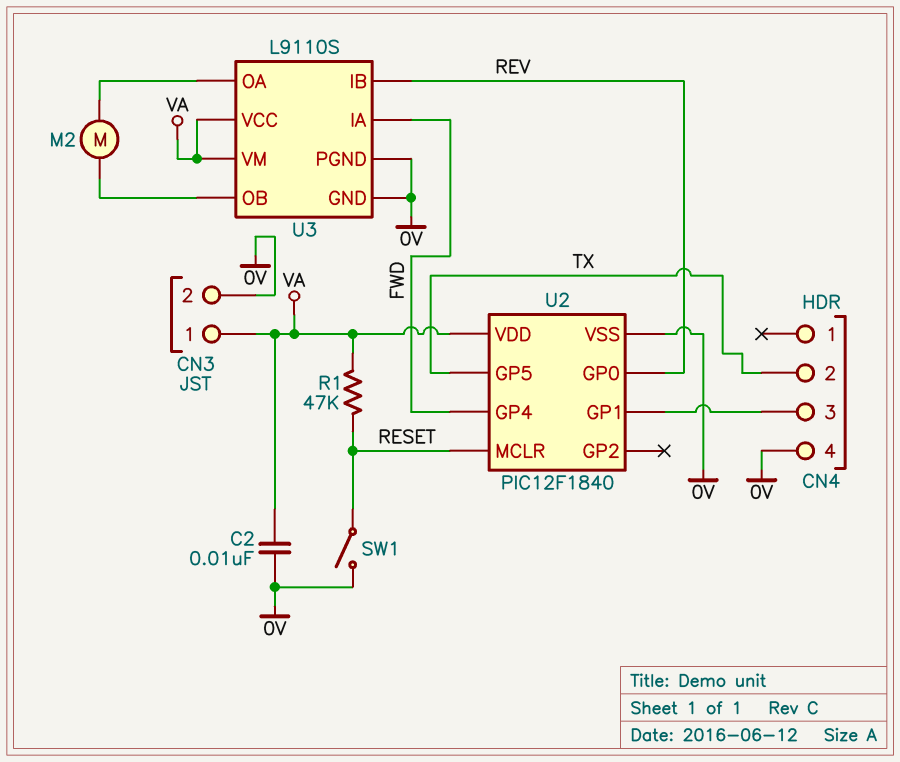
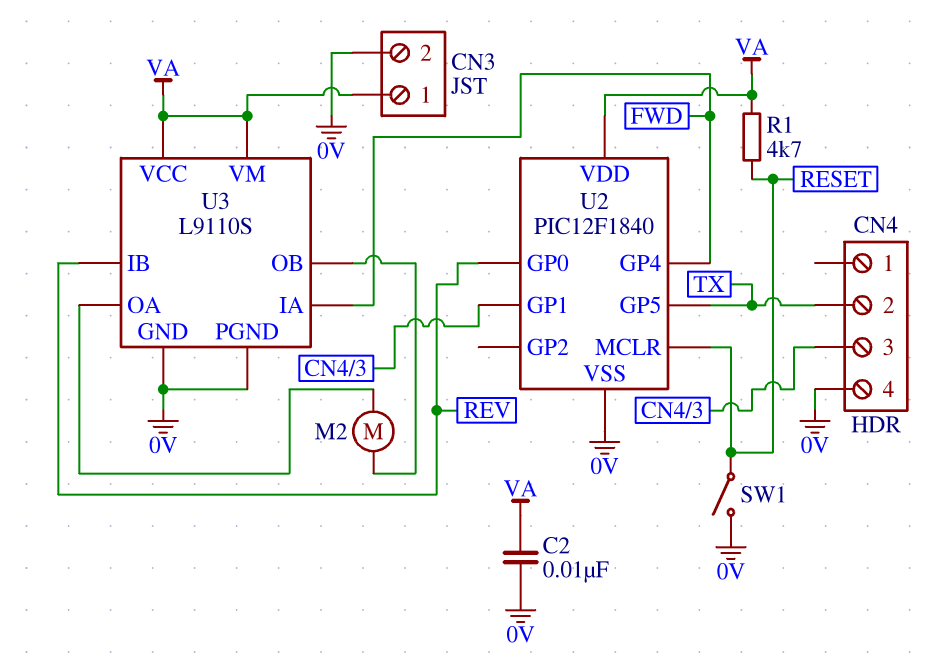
R1: 47k (RESET, VA) -> 4.7k (RESET, VA)

